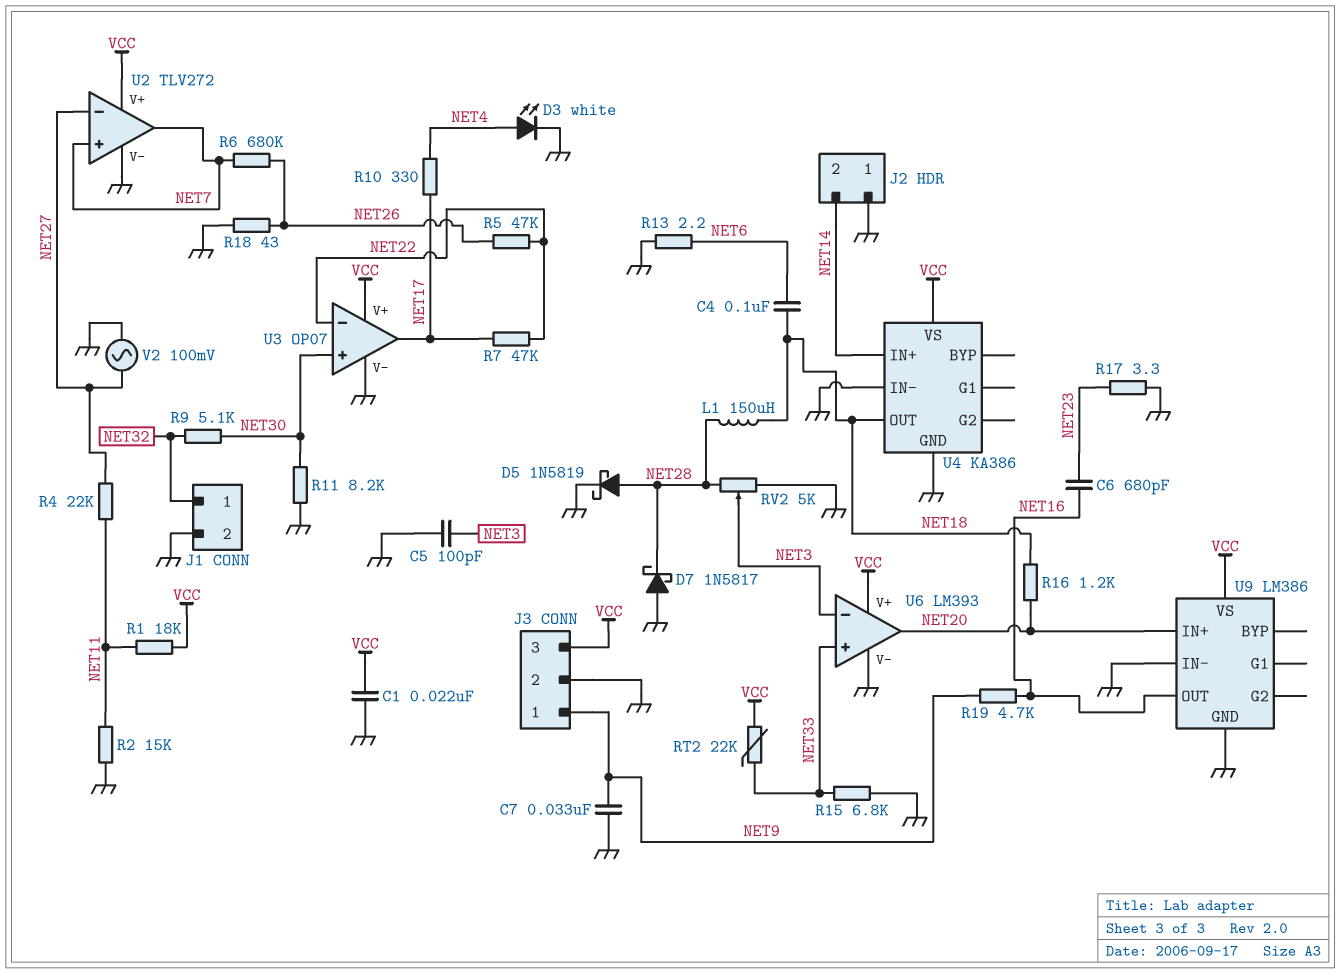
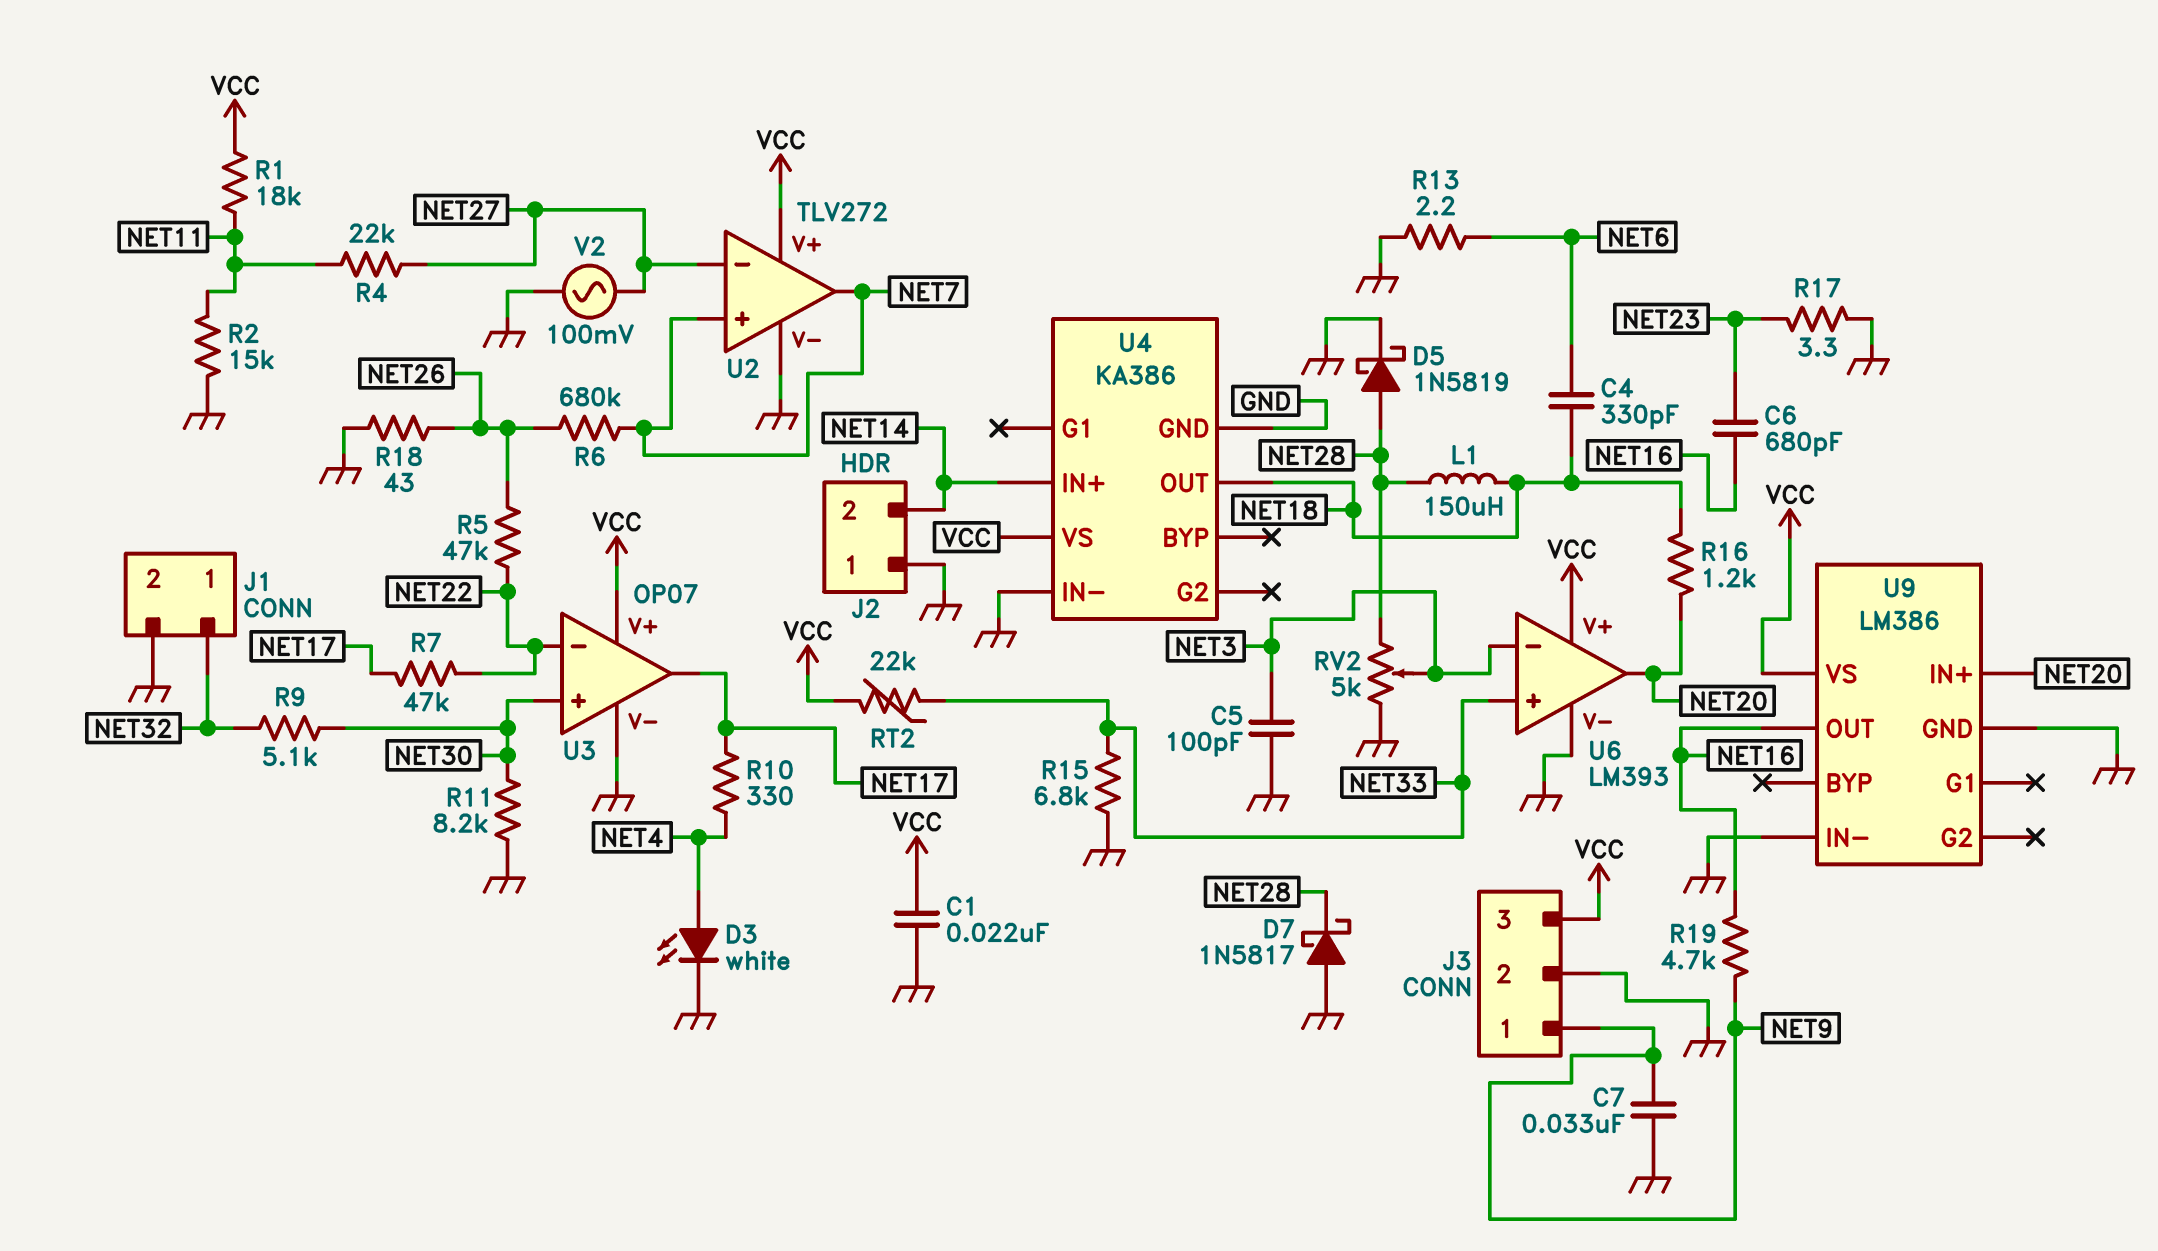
C4: 100nF (NET6, NET18) -> 330pF (NET6, NET18)

